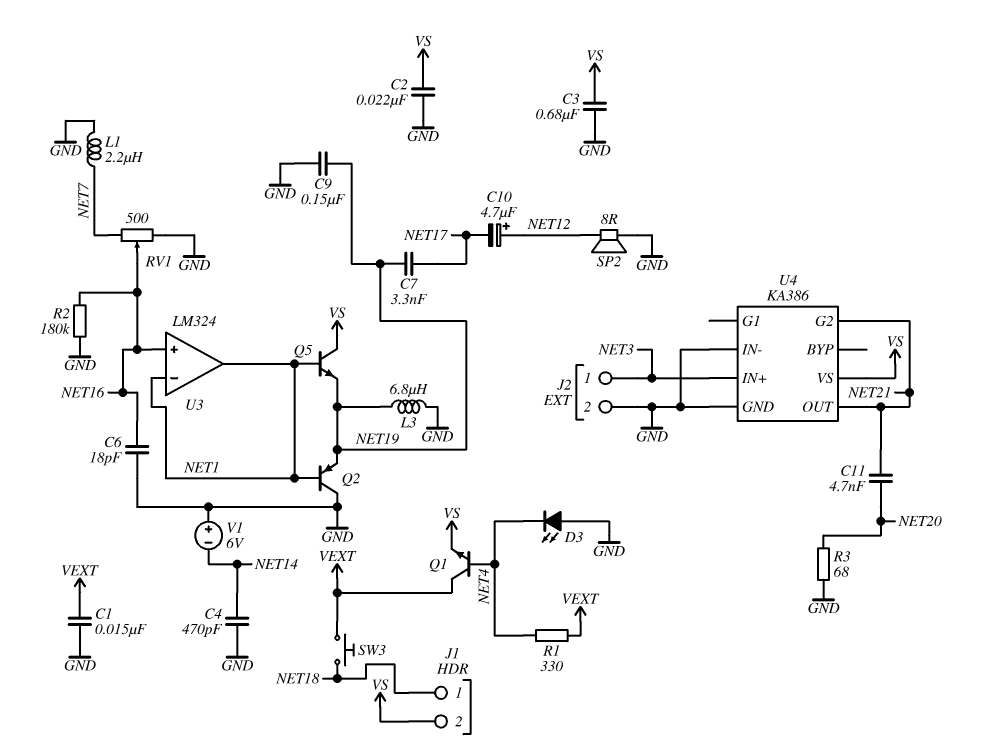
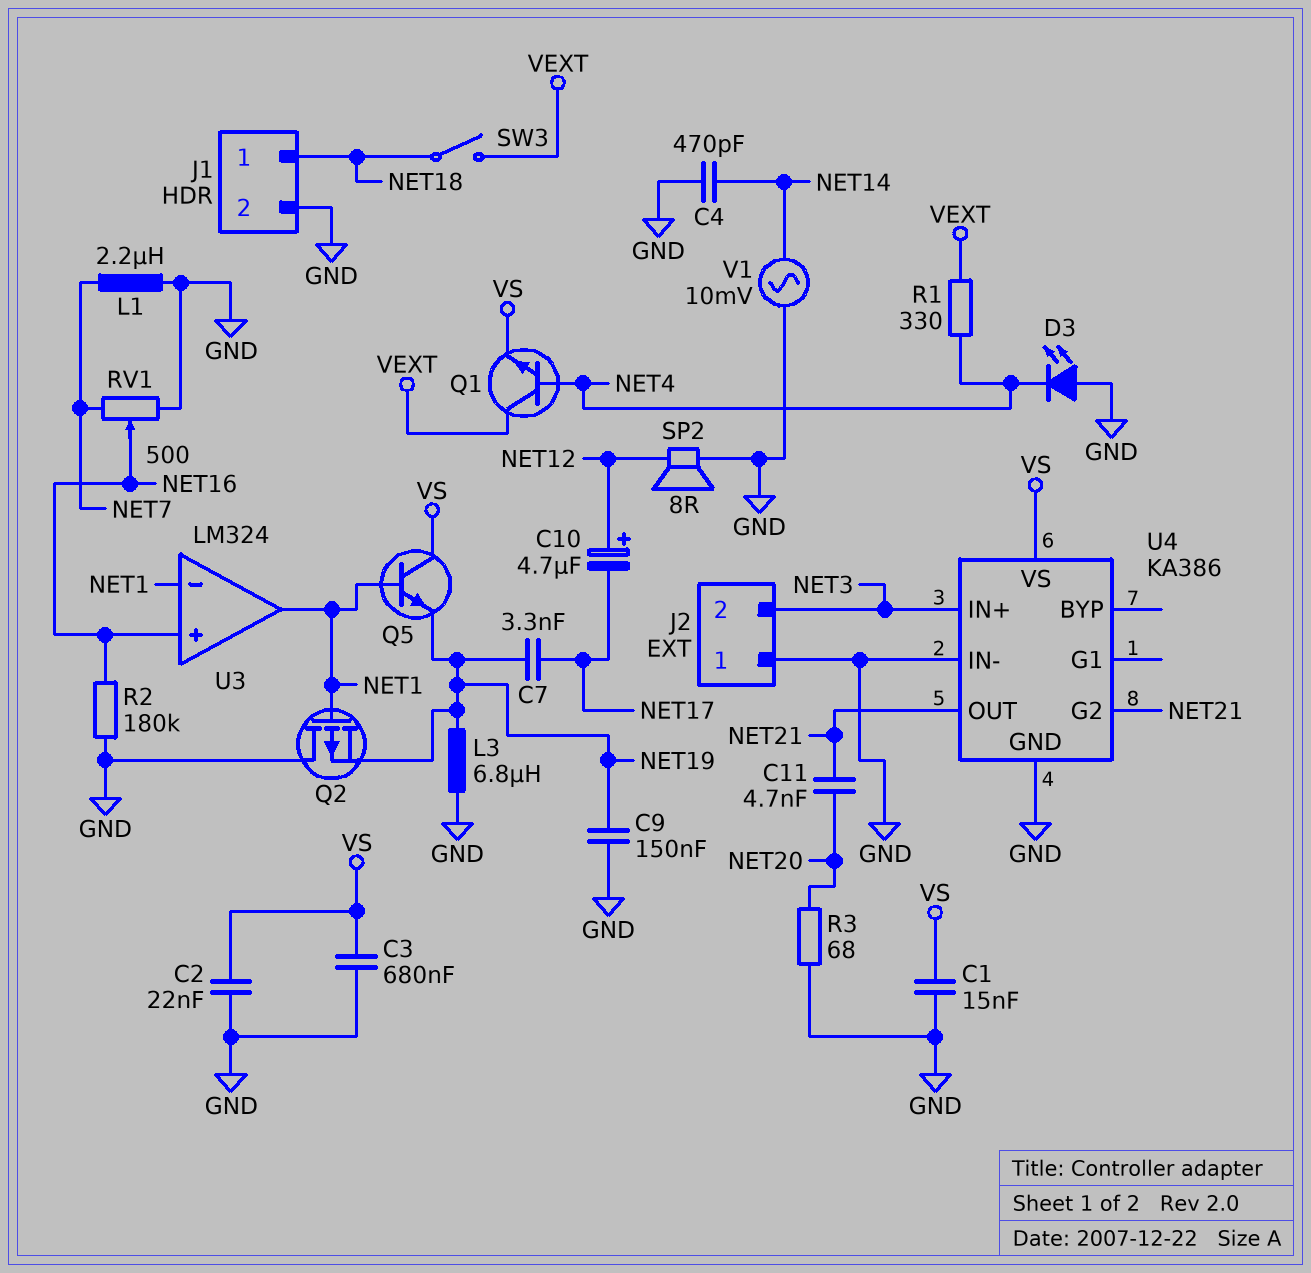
C1: 15nF (GND, VEXT) -> 15nF (GND, VS)
C6: 18pF (GND, NET16) -> none
J1 pin 2: VS -> GND
J2 pin 1: NET3 -> GND
J2 pin 2: GND -> NET3
Q2: PNP (B NET1, C GND, E NET19) -> PMOS (G NET1, D GND, S NET19)
SW3: button (NET18, VEXT) -> switch (NET18, VEXT)
V1: 6V (plus GND, minus NET14) -> AC 10mV (GND, NET14)

